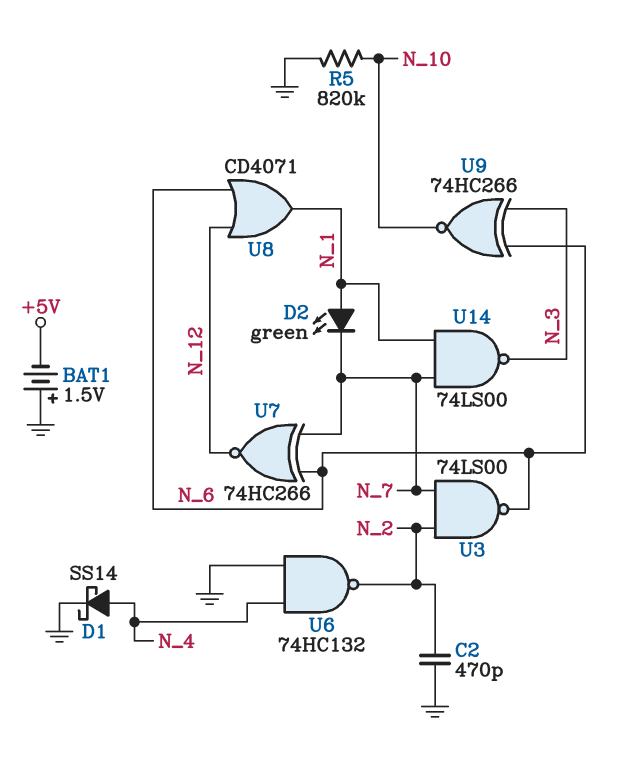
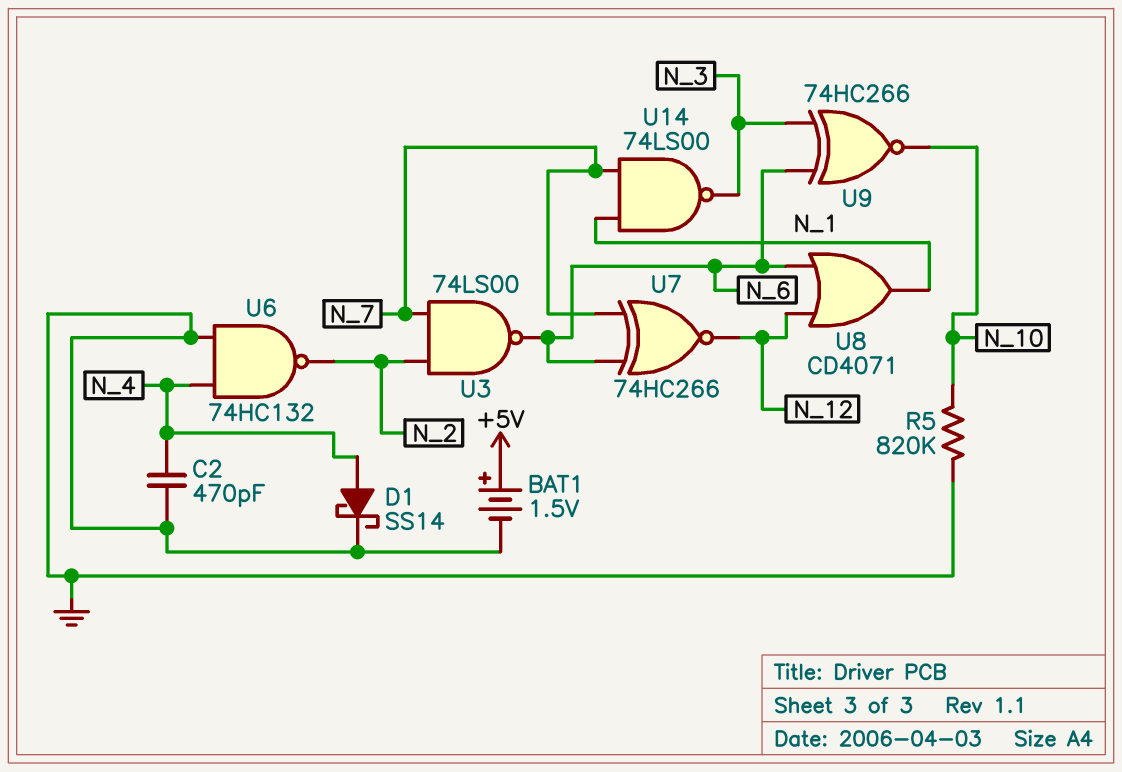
BAT1: 1.5V (plus GND, minus +5V) -> 1.5V (plus +5V, minus GND)
C2: 470pF (GND, N_2) -> 470pF (GND, N_4)
D2: LED green (A N_1, K N_7) -> none

